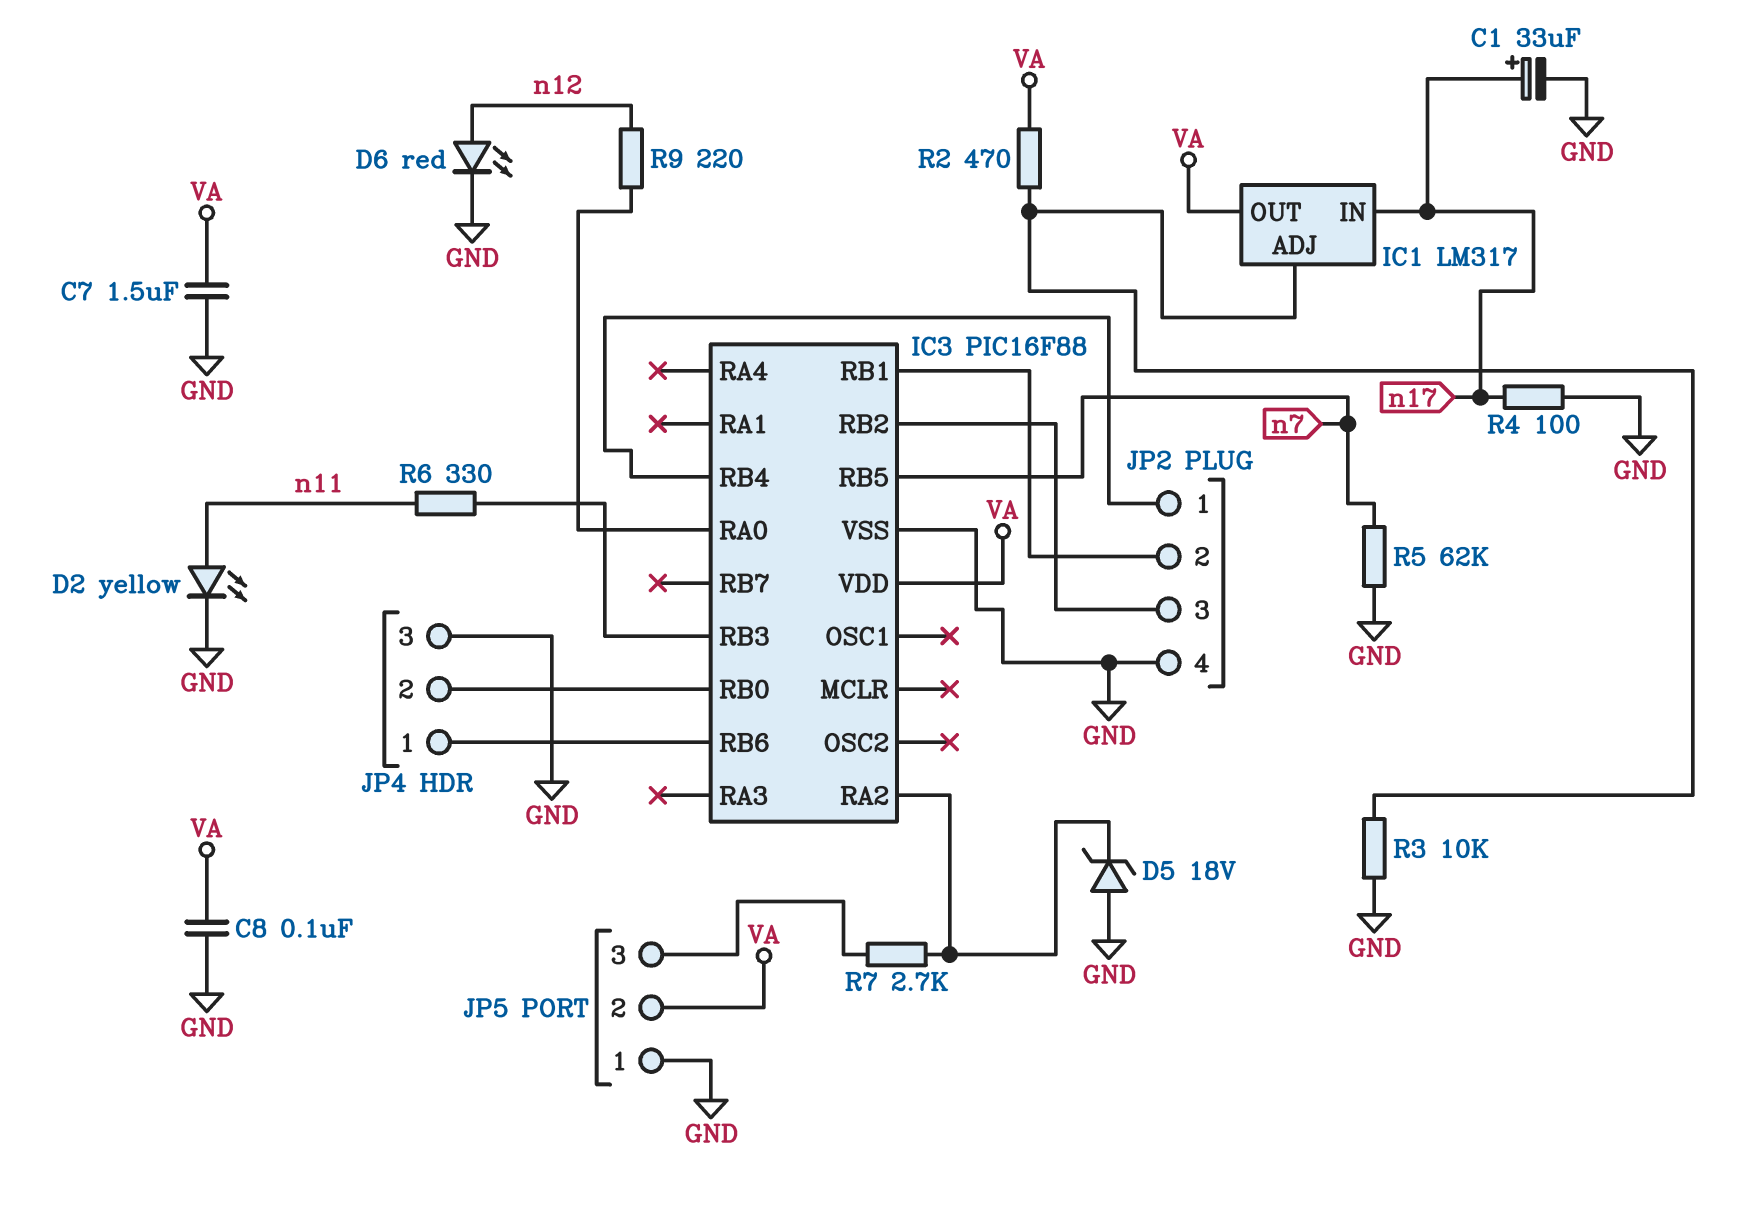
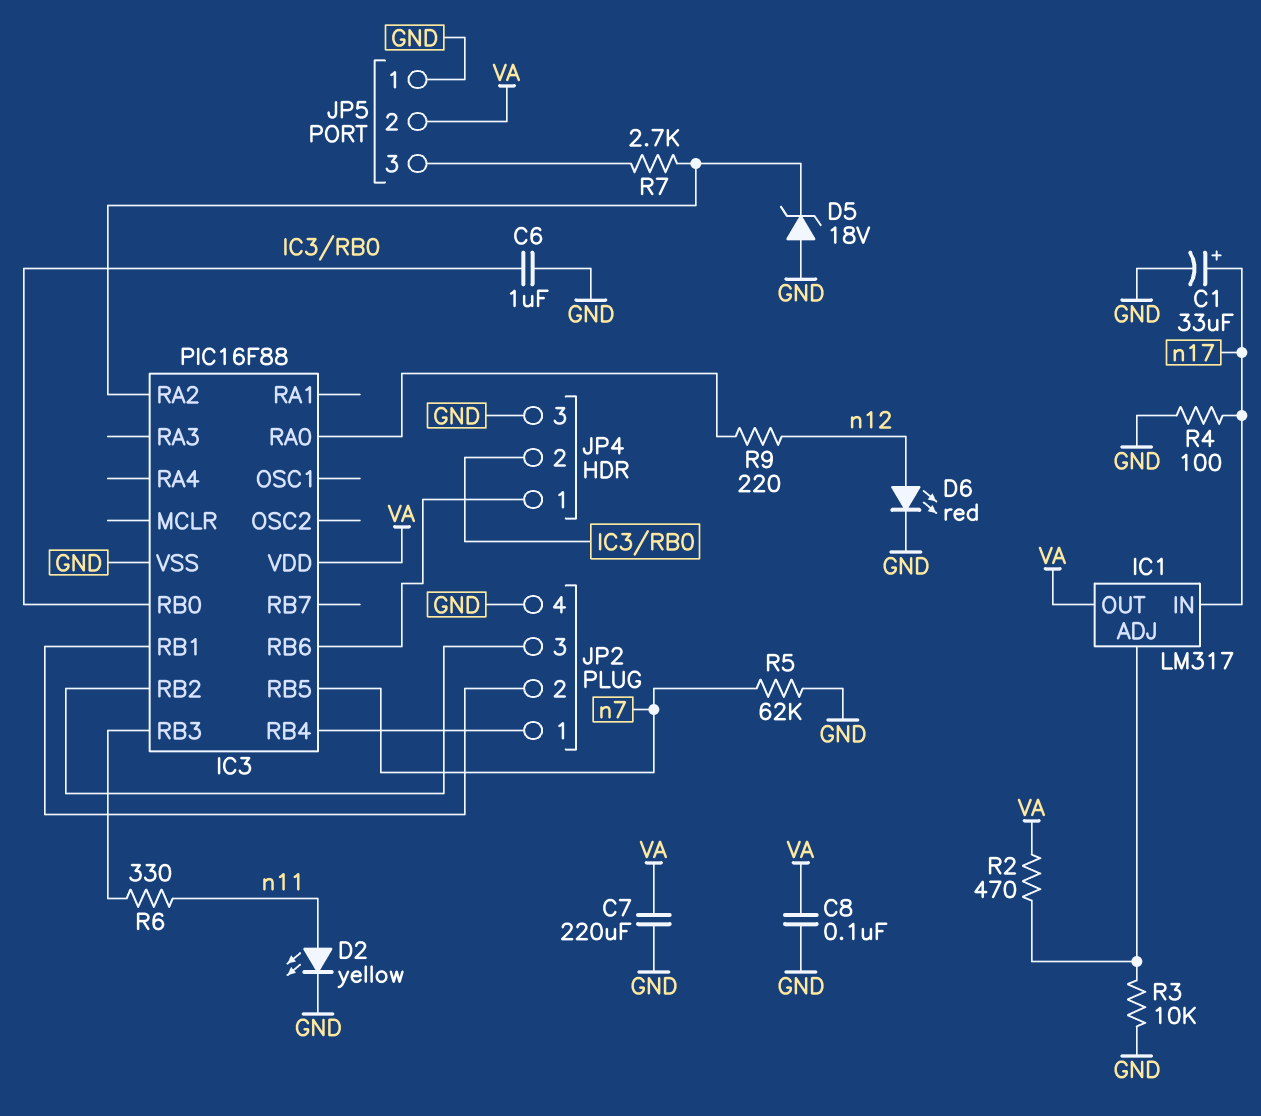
C6: none -> 1uF (GND, IC3/RB0)
C7: 1.5uF (GND, VA) -> 220uF (GND, VA)

